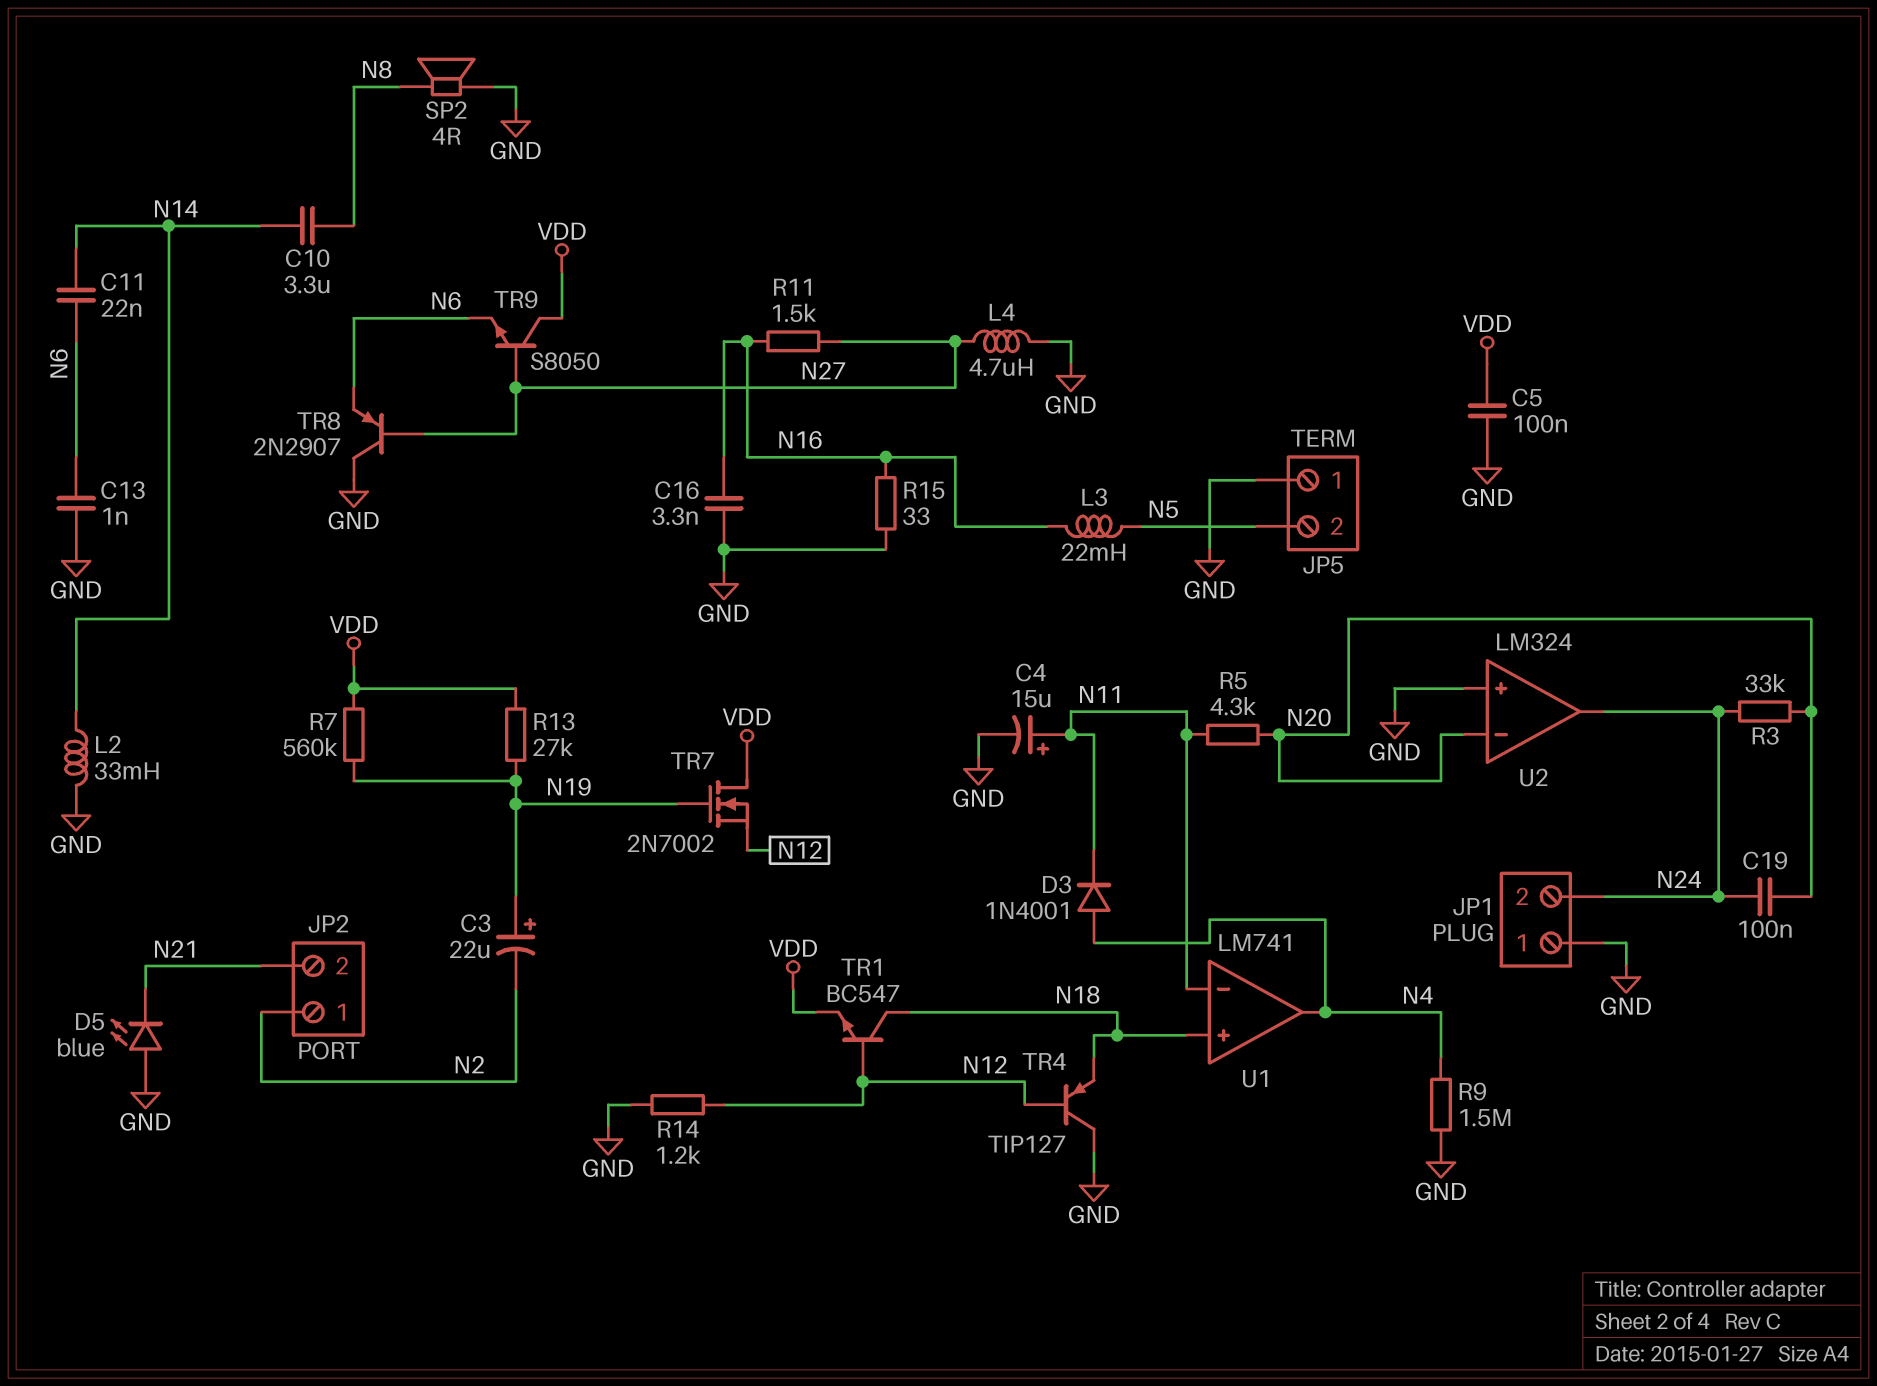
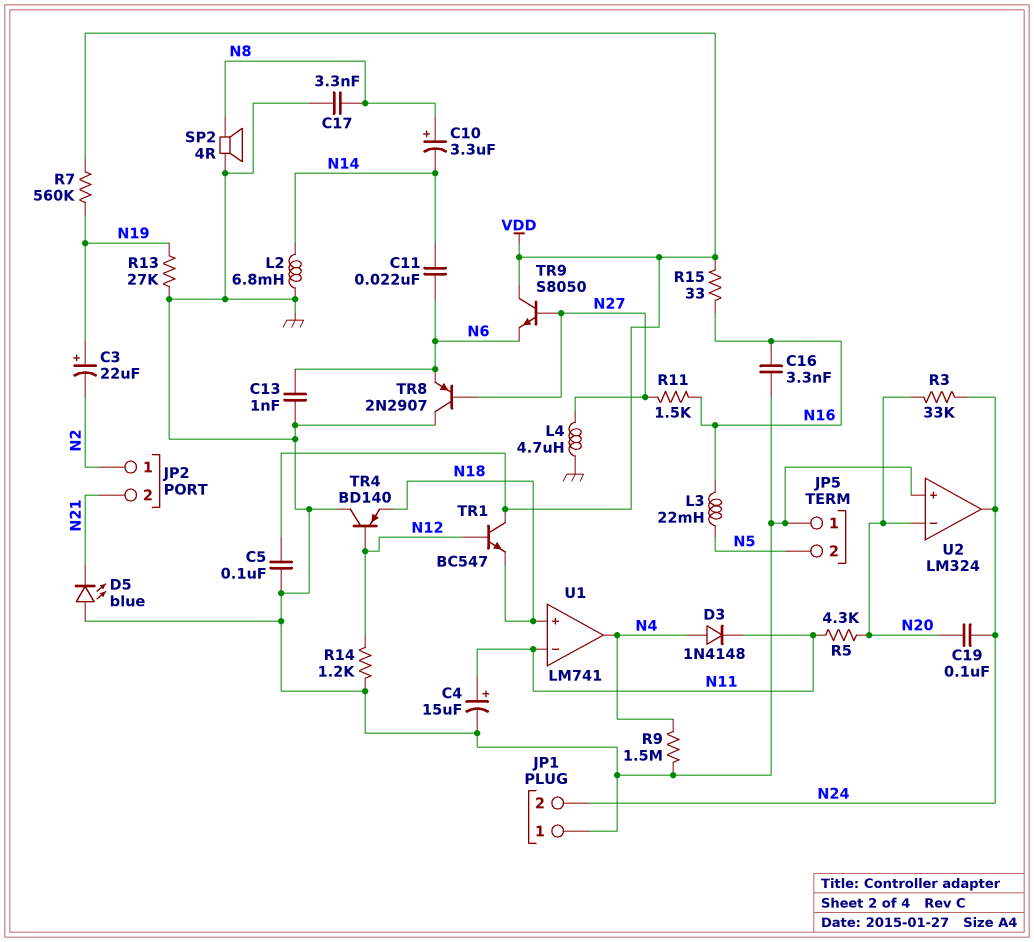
C10: 3.3uF (N8, N14) -> 3.3uF (plus N8, minus N14)
C17: none -> 3.3nF (GND, N8)
D3: diode 1N4001 (A N4, K N11) -> diode 1N4148 (A N4, K N11)
L2: 33mH (GND, N14) -> 6.8mH (GND, N14)
R13: 27k (N19, VDD) -> 27k (GND, N19)
R15: 33 (GND, N16) -> 33 (N16, VDD)
TR1: NPN BC547 (B N12, C N18, E VDD) -> NPN BC547 (B N12, C VDD, E N18)
TR4: PNP TIP127 (B N12, C GND, E N18) -> PNP BD140 (B N12, C GND, E N18)
TR7: NMOS 2N7002 (G N19, D VDD, S N12) -> none

